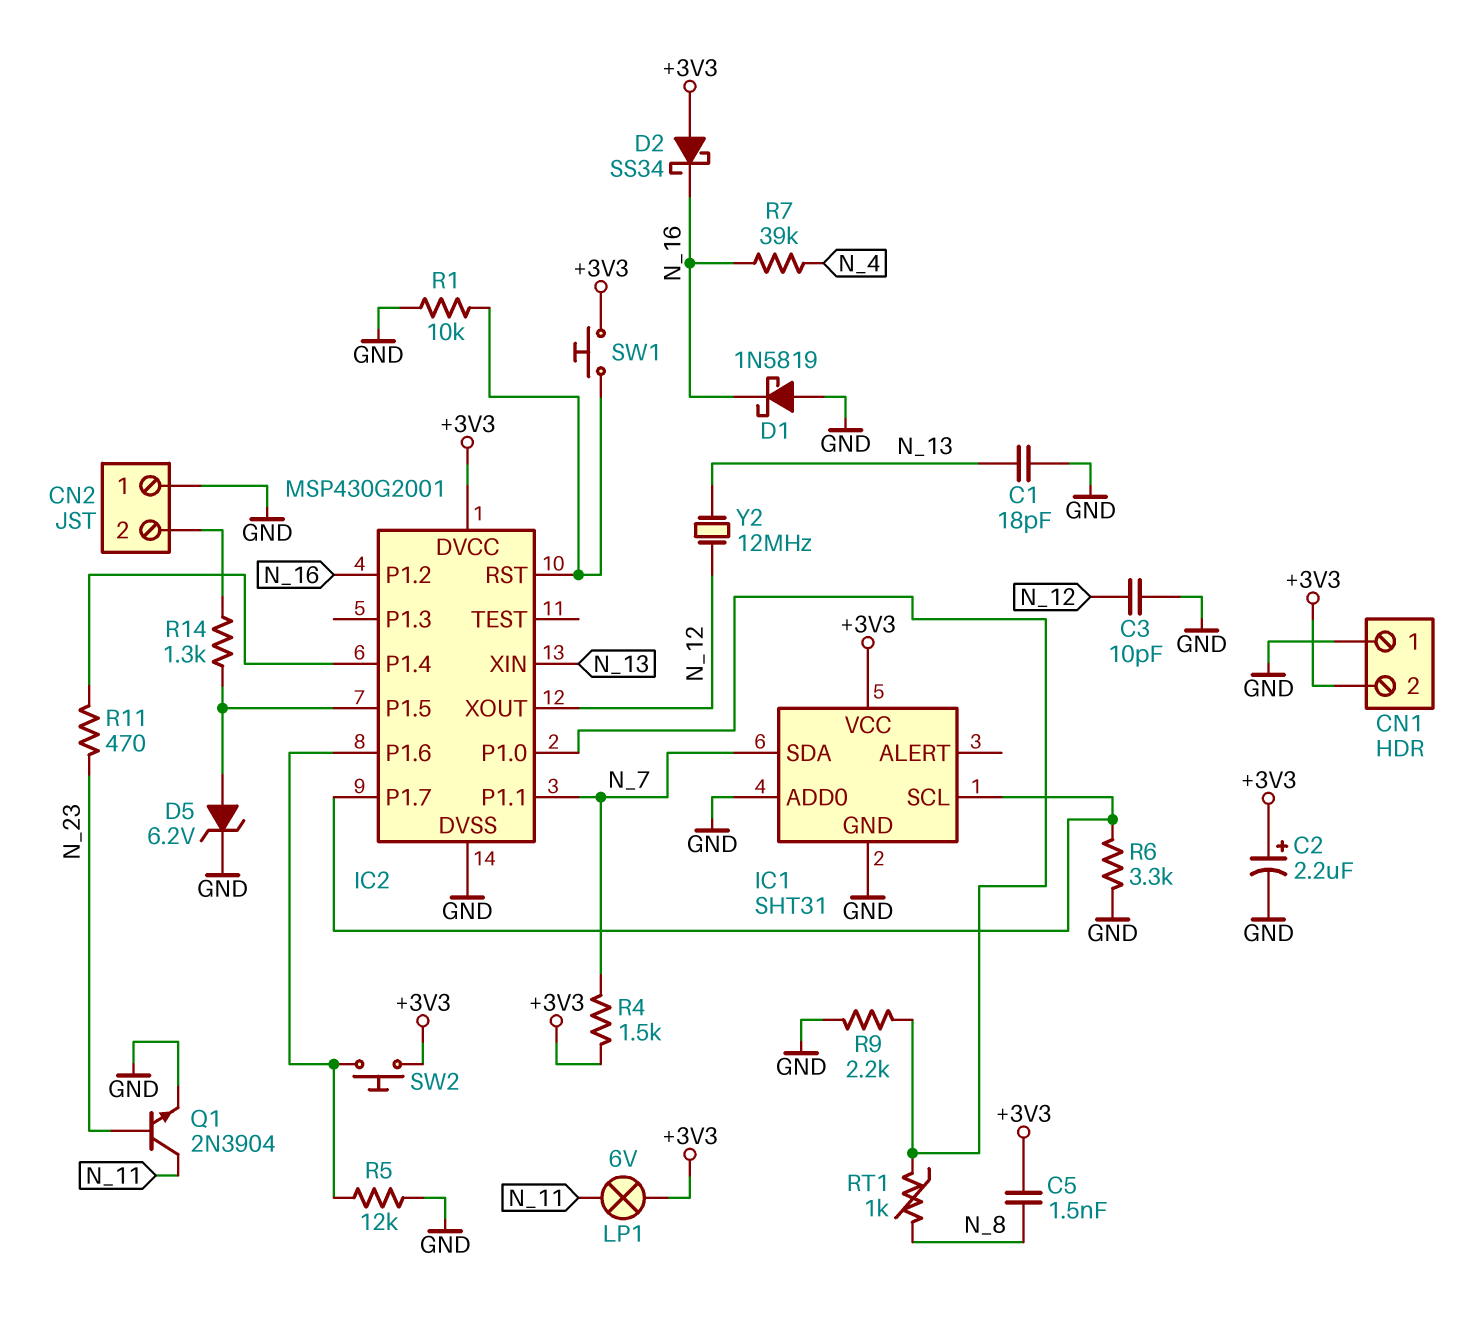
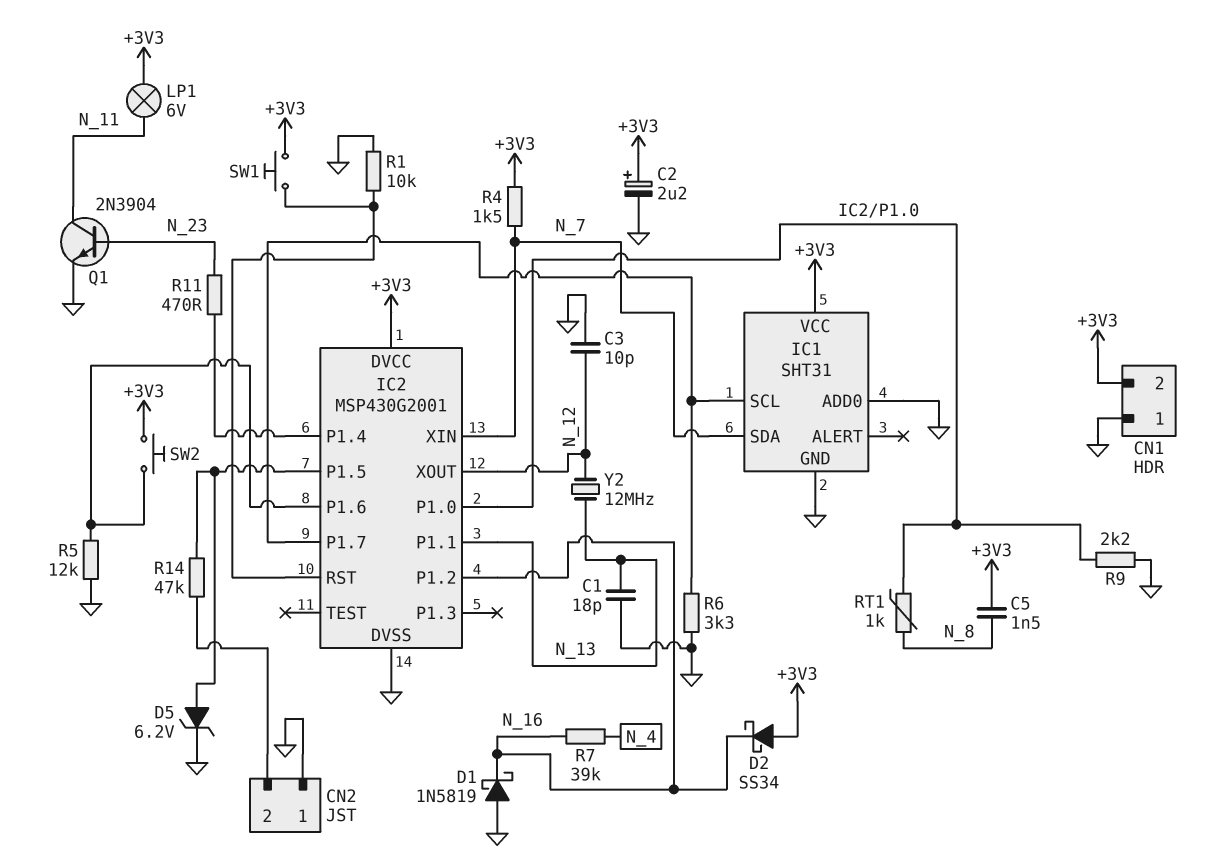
IC2 pin P1.1: N_7 -> N_13
IC2 pin XIN: N_13 -> N_7
R14: 1.3k (CN2/2, IC2/P1.5) -> 47k (CN2/2, IC2/P1.5)

